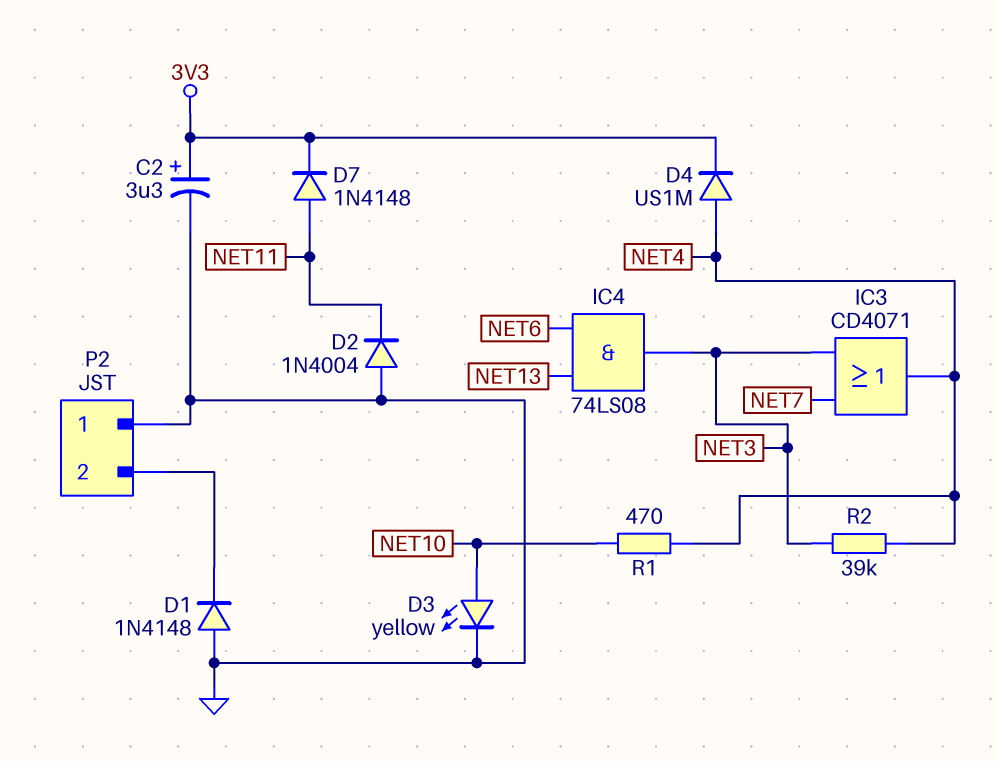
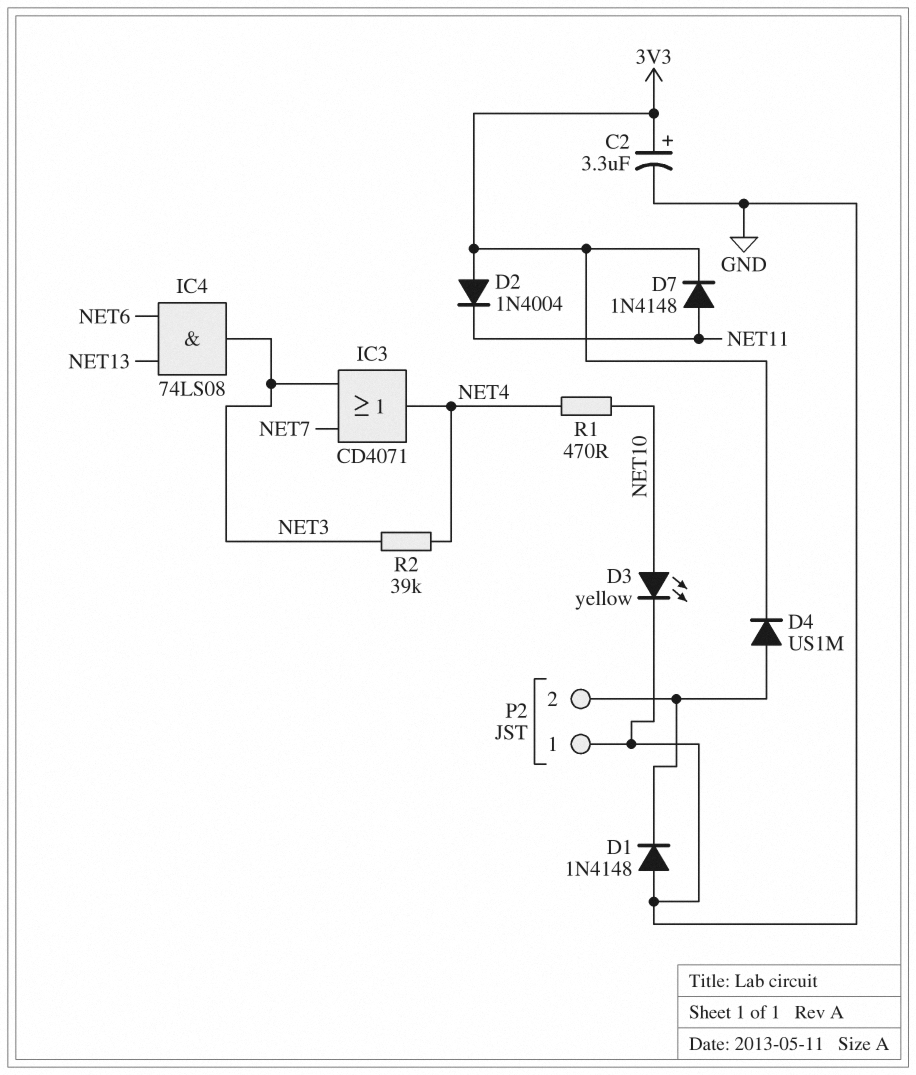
D2: diode 1N4004 (A GND, K NET11) -> diode 1N4004 (A 3V3, K NET11)
D4: diode US1M (A NET4, K 3V3) -> diode US1M (A P2/2, K 3V3)

